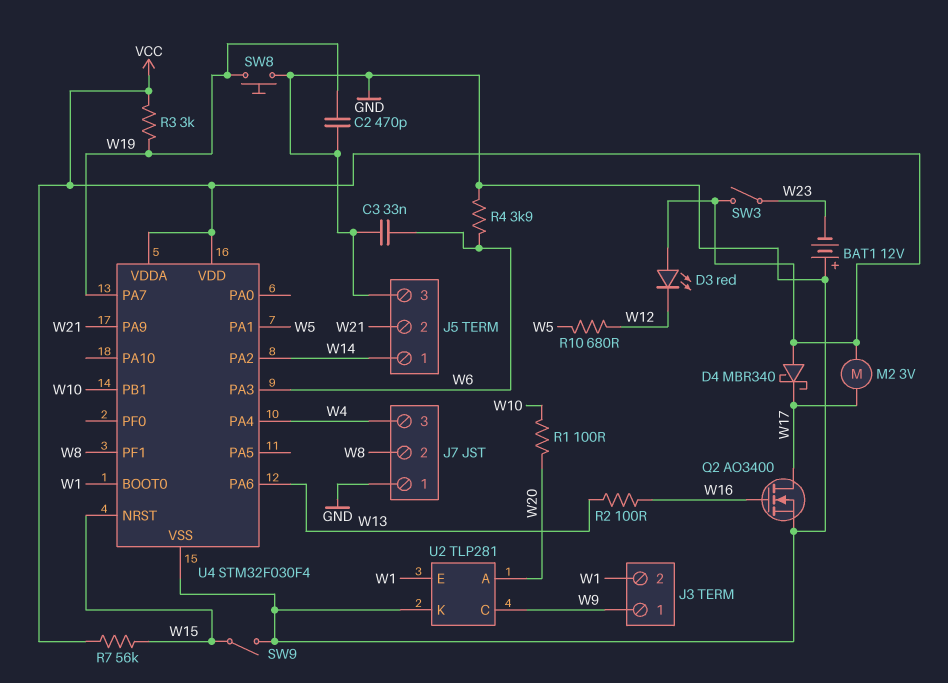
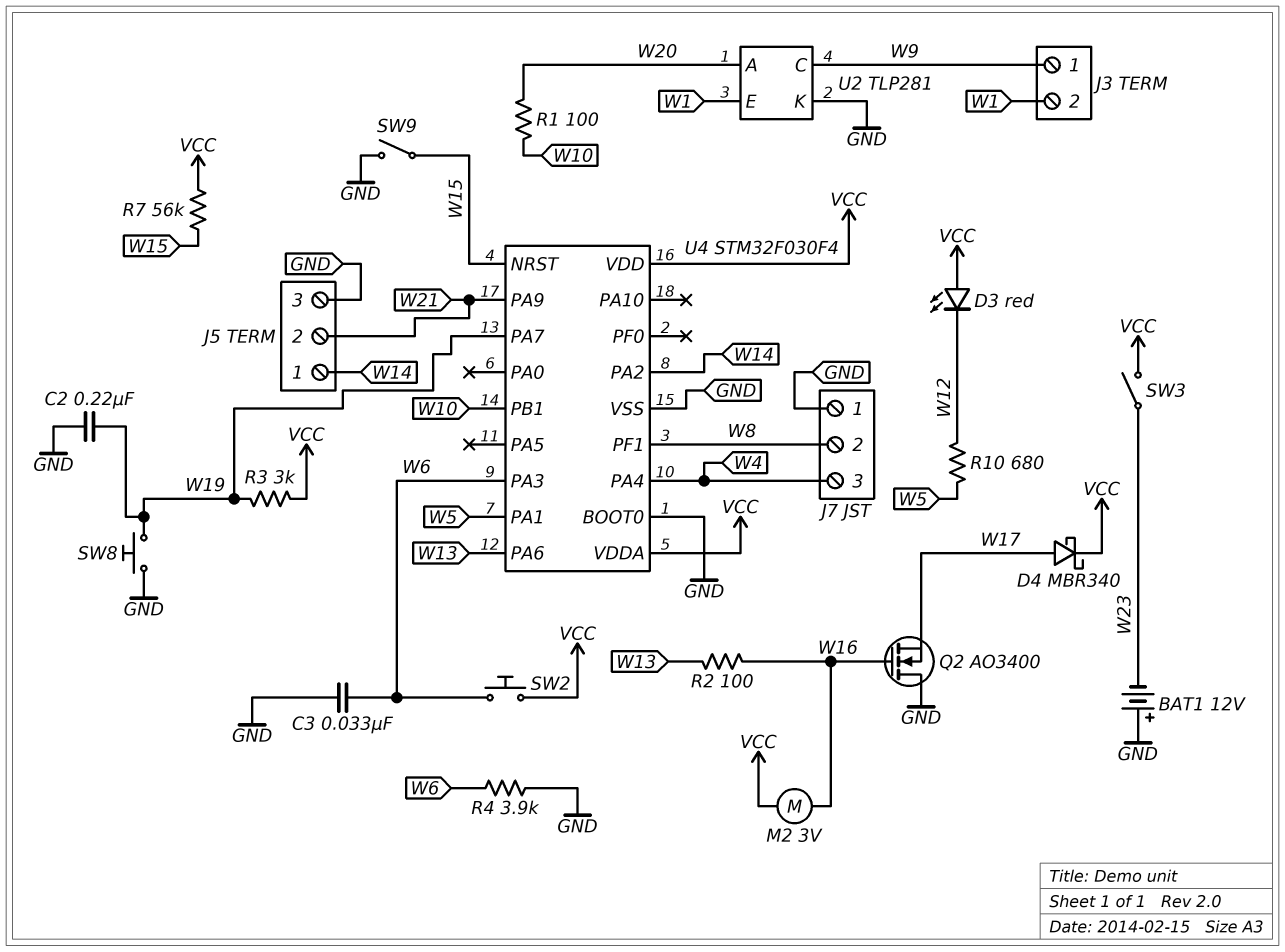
C2: 470pF (GND, W19) -> 220nF (GND, W19)
D4: schottky MBR340 (A VCC, K W17) -> schottky MBR340 (A W17, K VCC)
M2: motor 3V (VCC, W17) -> motor 3V (VCC, W16)
Q2: NMOS AO3400 (G W16, D W17, S GND) -> NMOS AO3400 (G W16, D GND, S W17)
SW2: none -> button (VCC, W6)
U4 pin BOOT0: W1 -> GND

